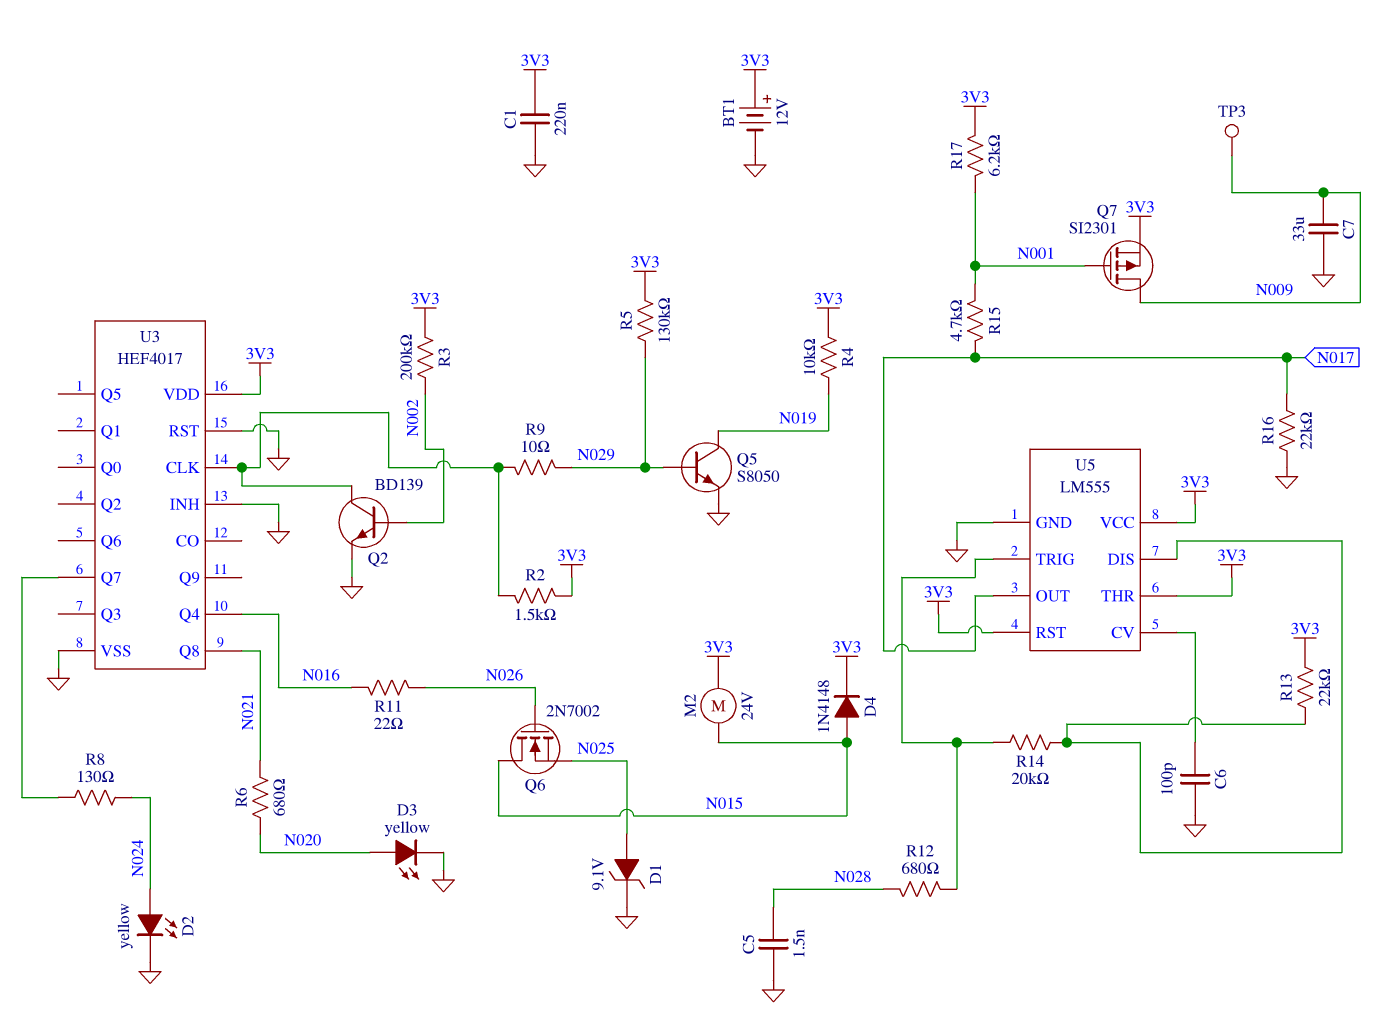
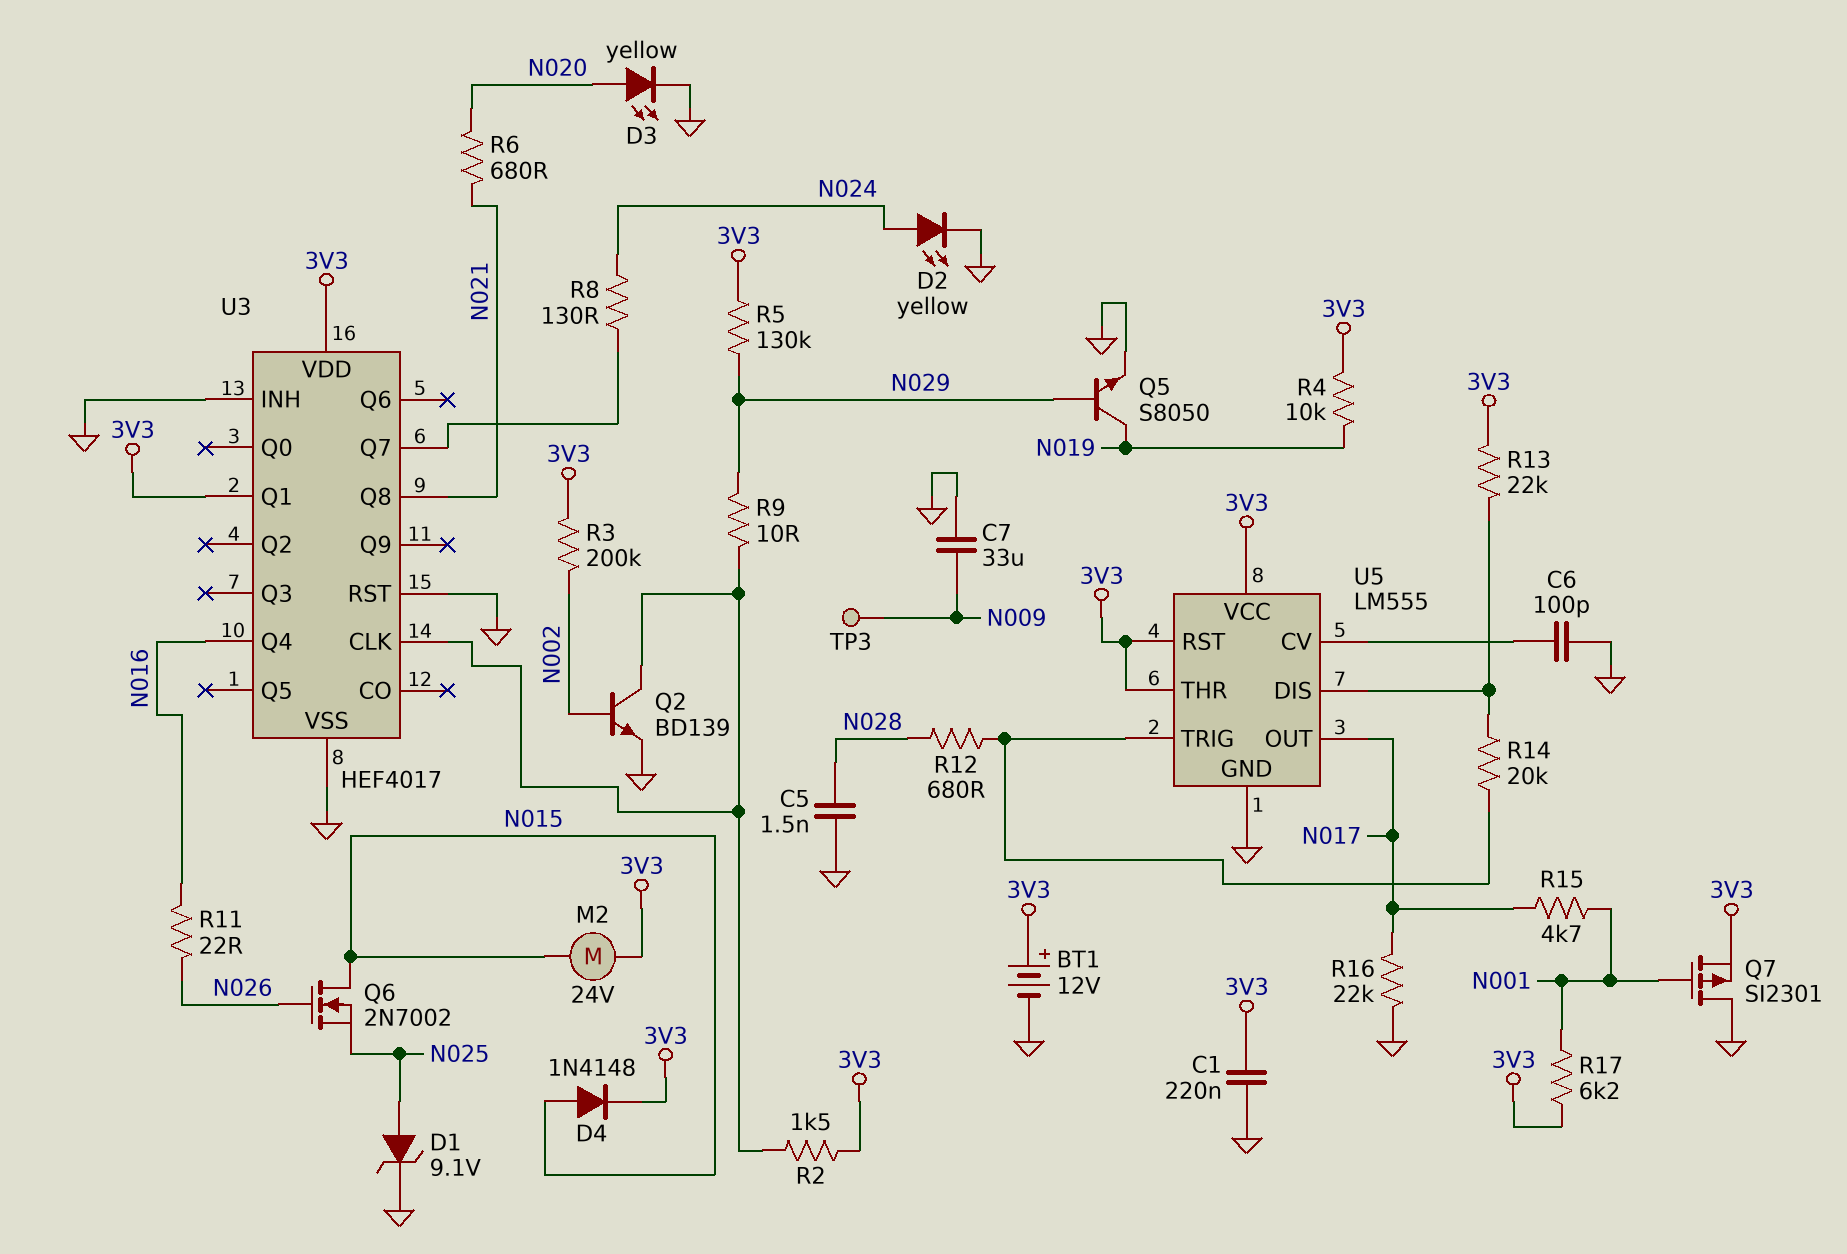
Q7: PMOS SI2301 (G N001, D N009, S 3V3) -> PMOS SI2301 (G N001, D GND, S 3V3)
U3 pin Q1: none -> 3V3

